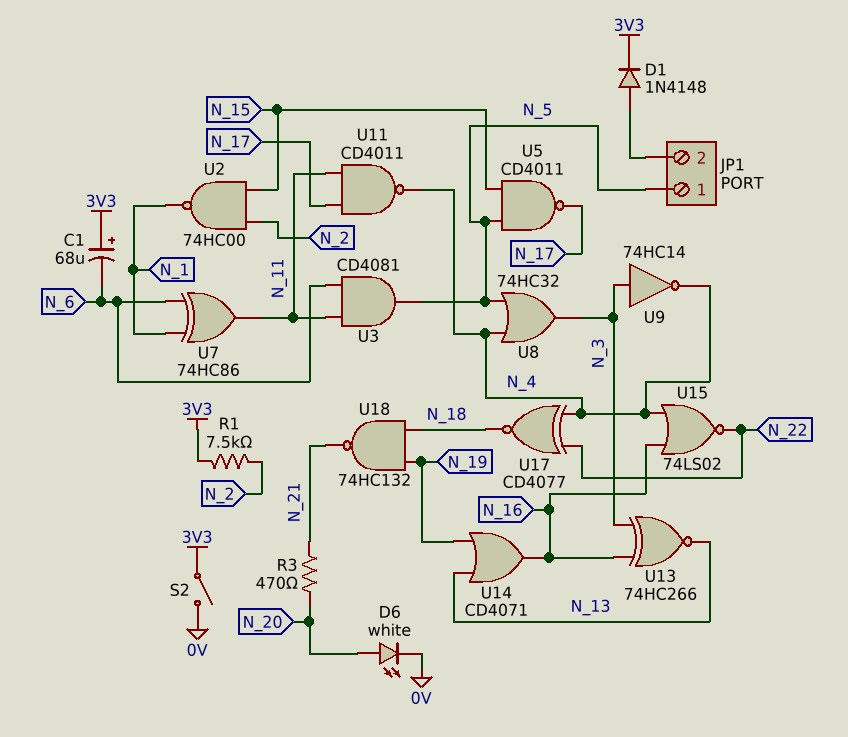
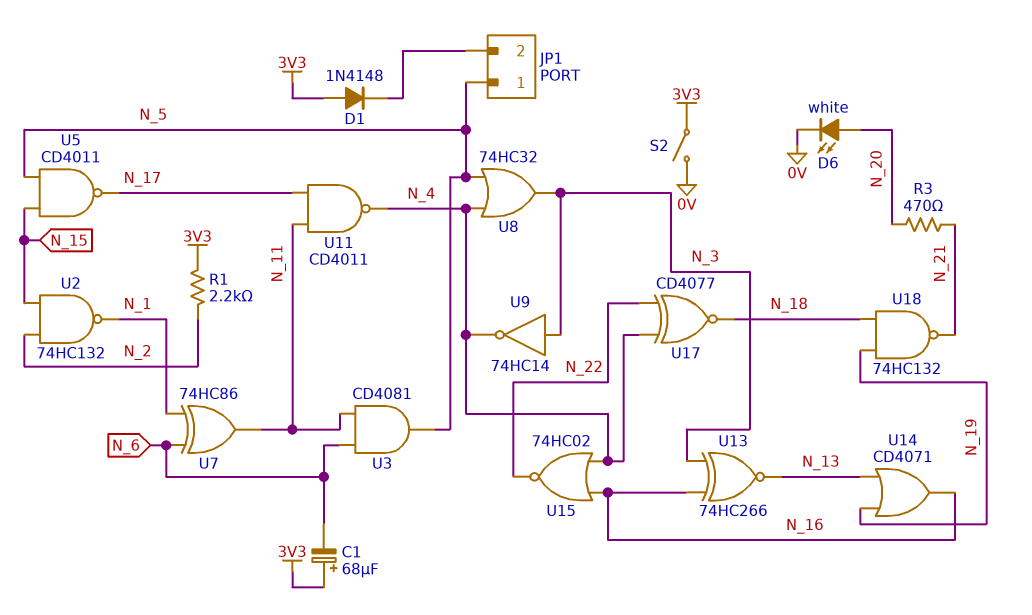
D1: diode 1N4148 (A JP1/2, K 3V3) -> diode 1N4148 (A 3V3, K JP1/2)
R1: 7.5k (3V3, N_2) -> 2.2k (3V3, N_2)
U2: NAND 74HC00 (in N_2, in N_15, out N_1) -> NAND 74HC132 (in N_2, in N_15, out N_1)
U15: NOR 74LS02 (in N_4, in N_16, out N_22) -> NOR 74HC02 (in N_4, in N_16, out N_22)

